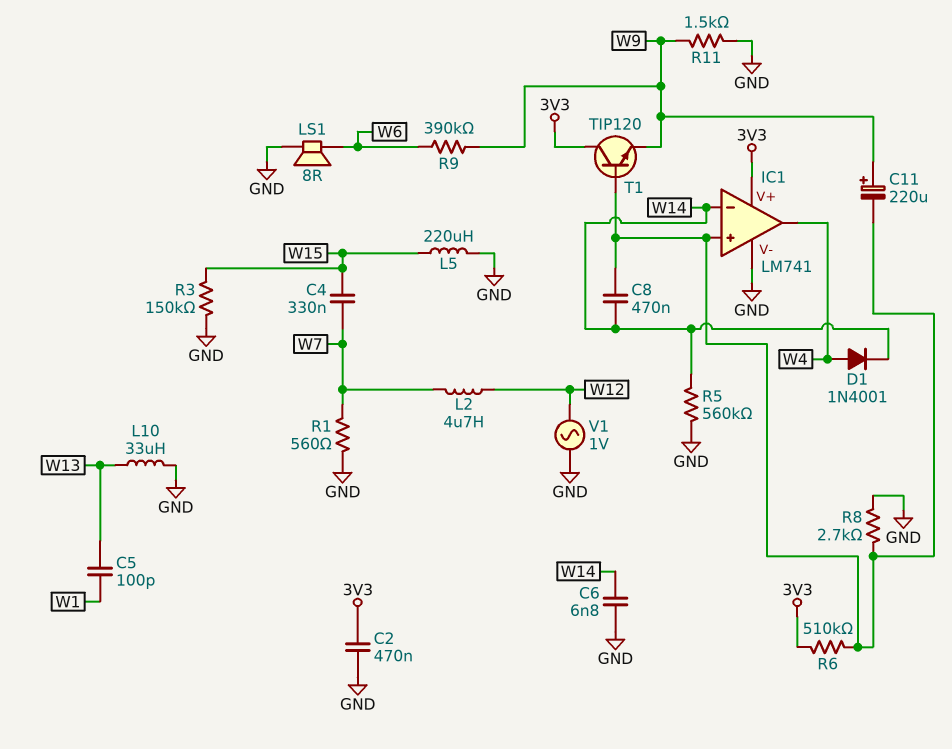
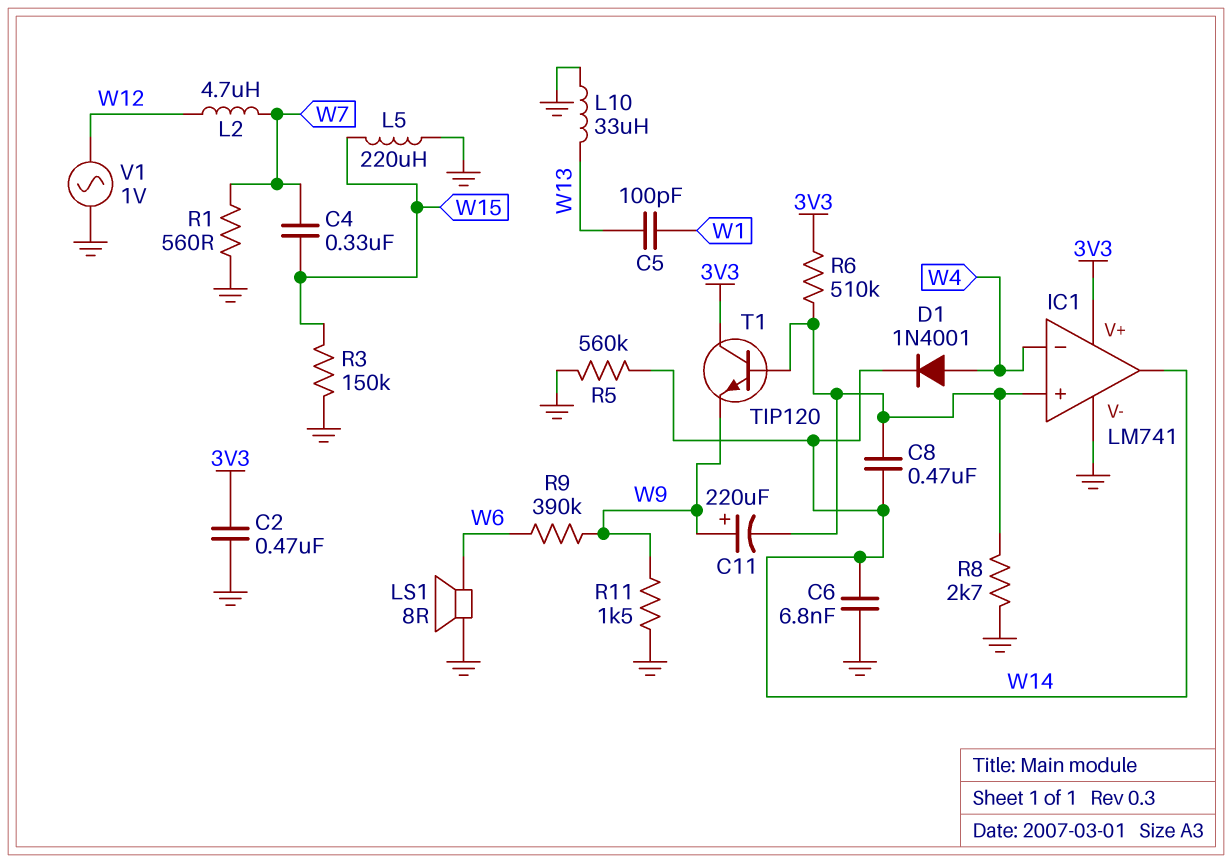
IC1 pin in-: W14 -> W4
IC1 pin out: W4 -> W14

